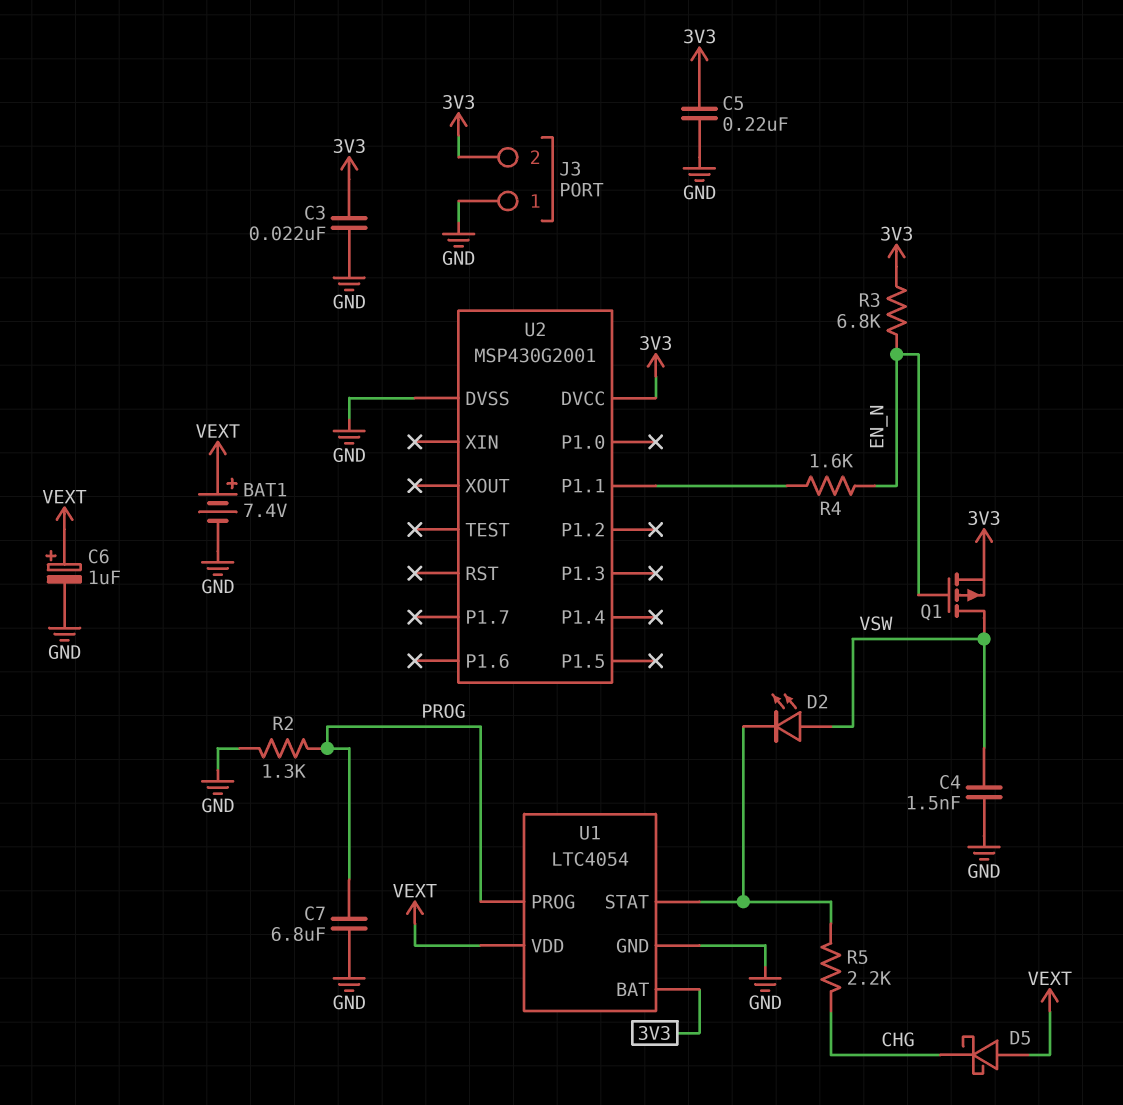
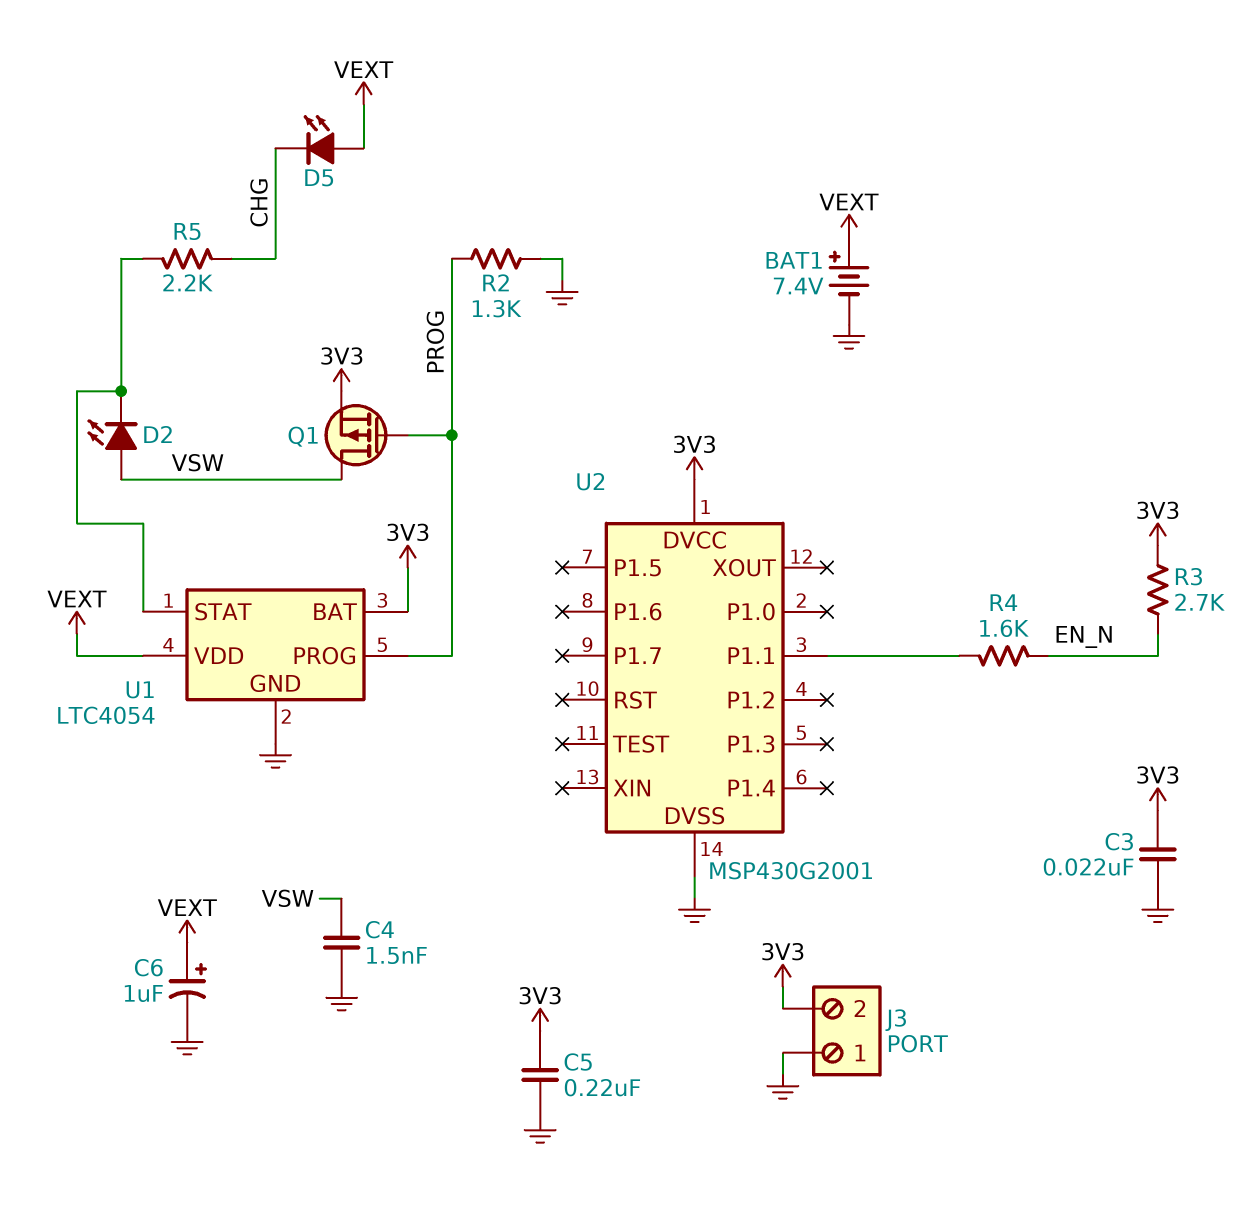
C7: 6.8uF (GND, PROG) -> none
D5: schottky (A VEXT, K CHG) -> LED (A VEXT, K CHG)
Q1: PMOS (G EN_N, D VSW, S 3V3) -> PMOS (G PROG, D VSW, S 3V3)
R3: 6.8k (3V3, EN_N) -> 2.7k (3V3, EN_N)

